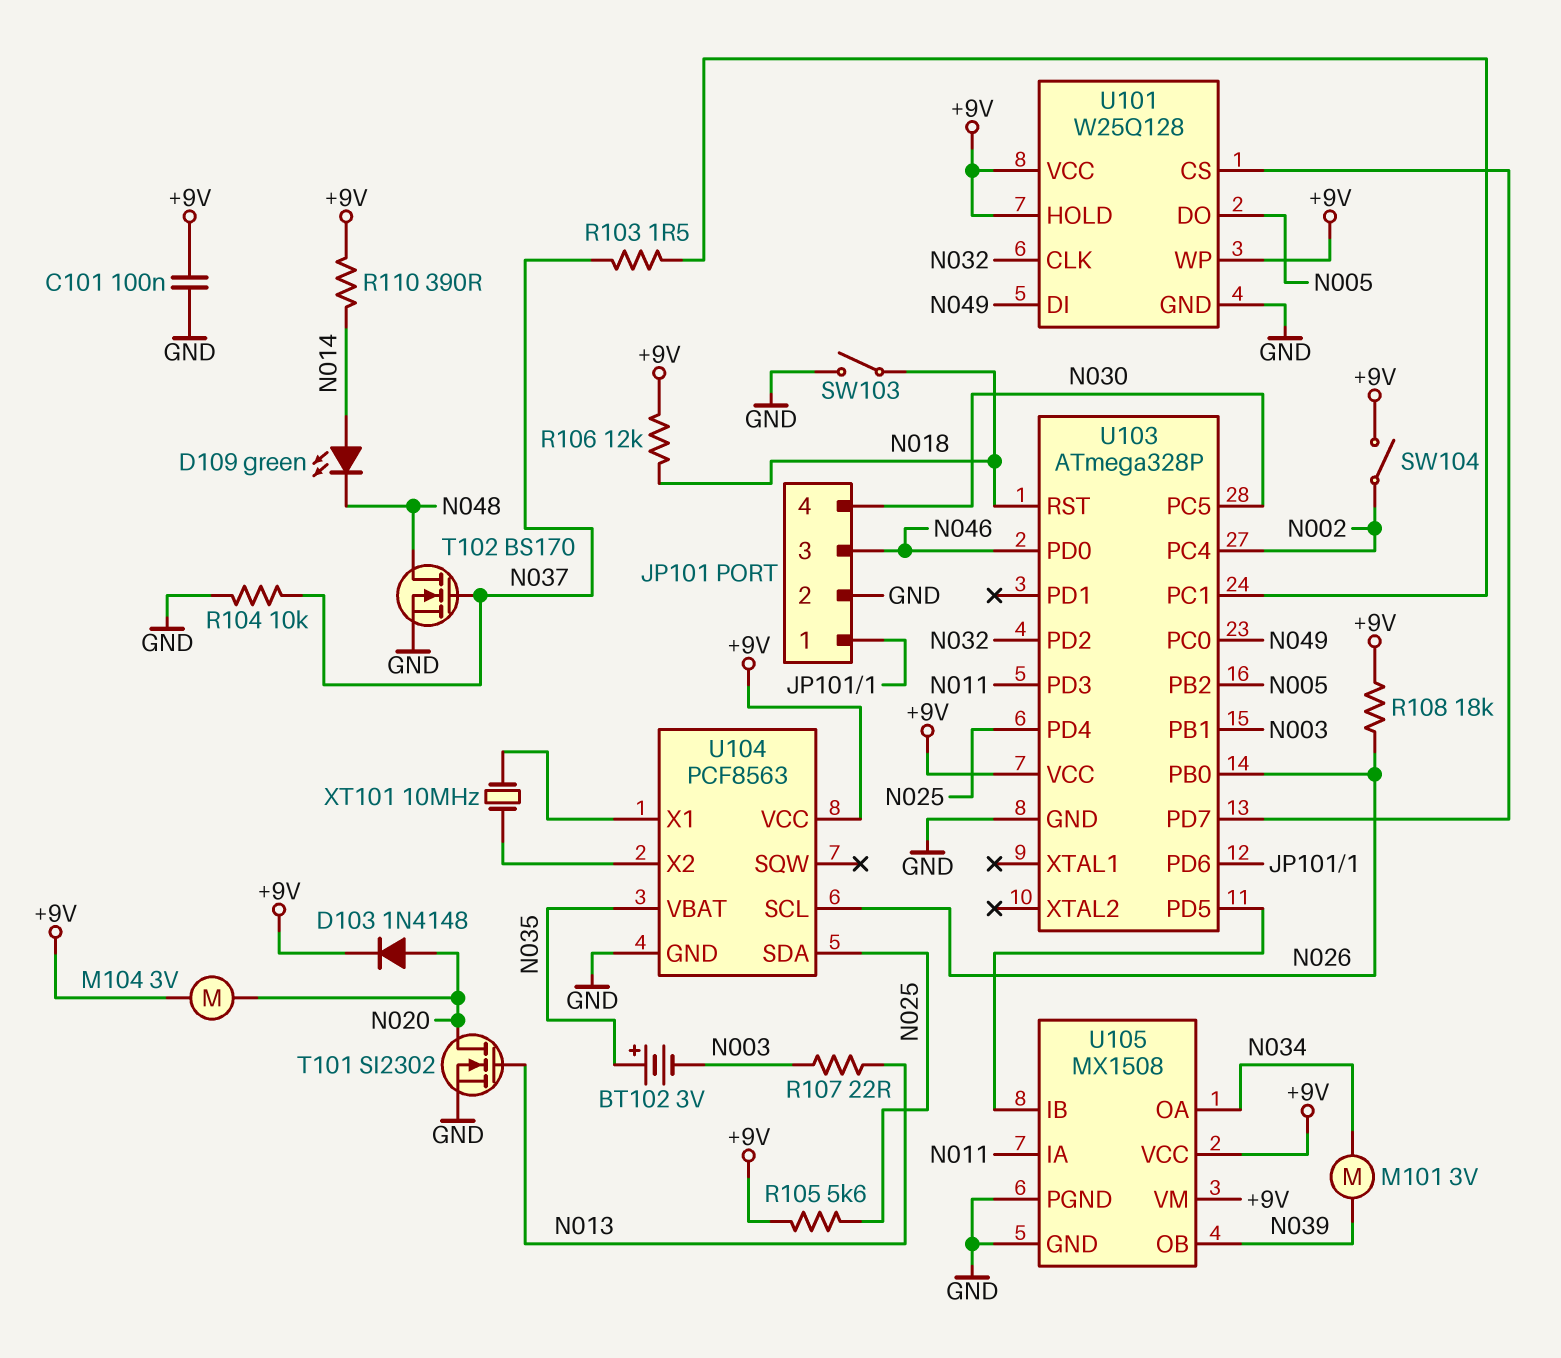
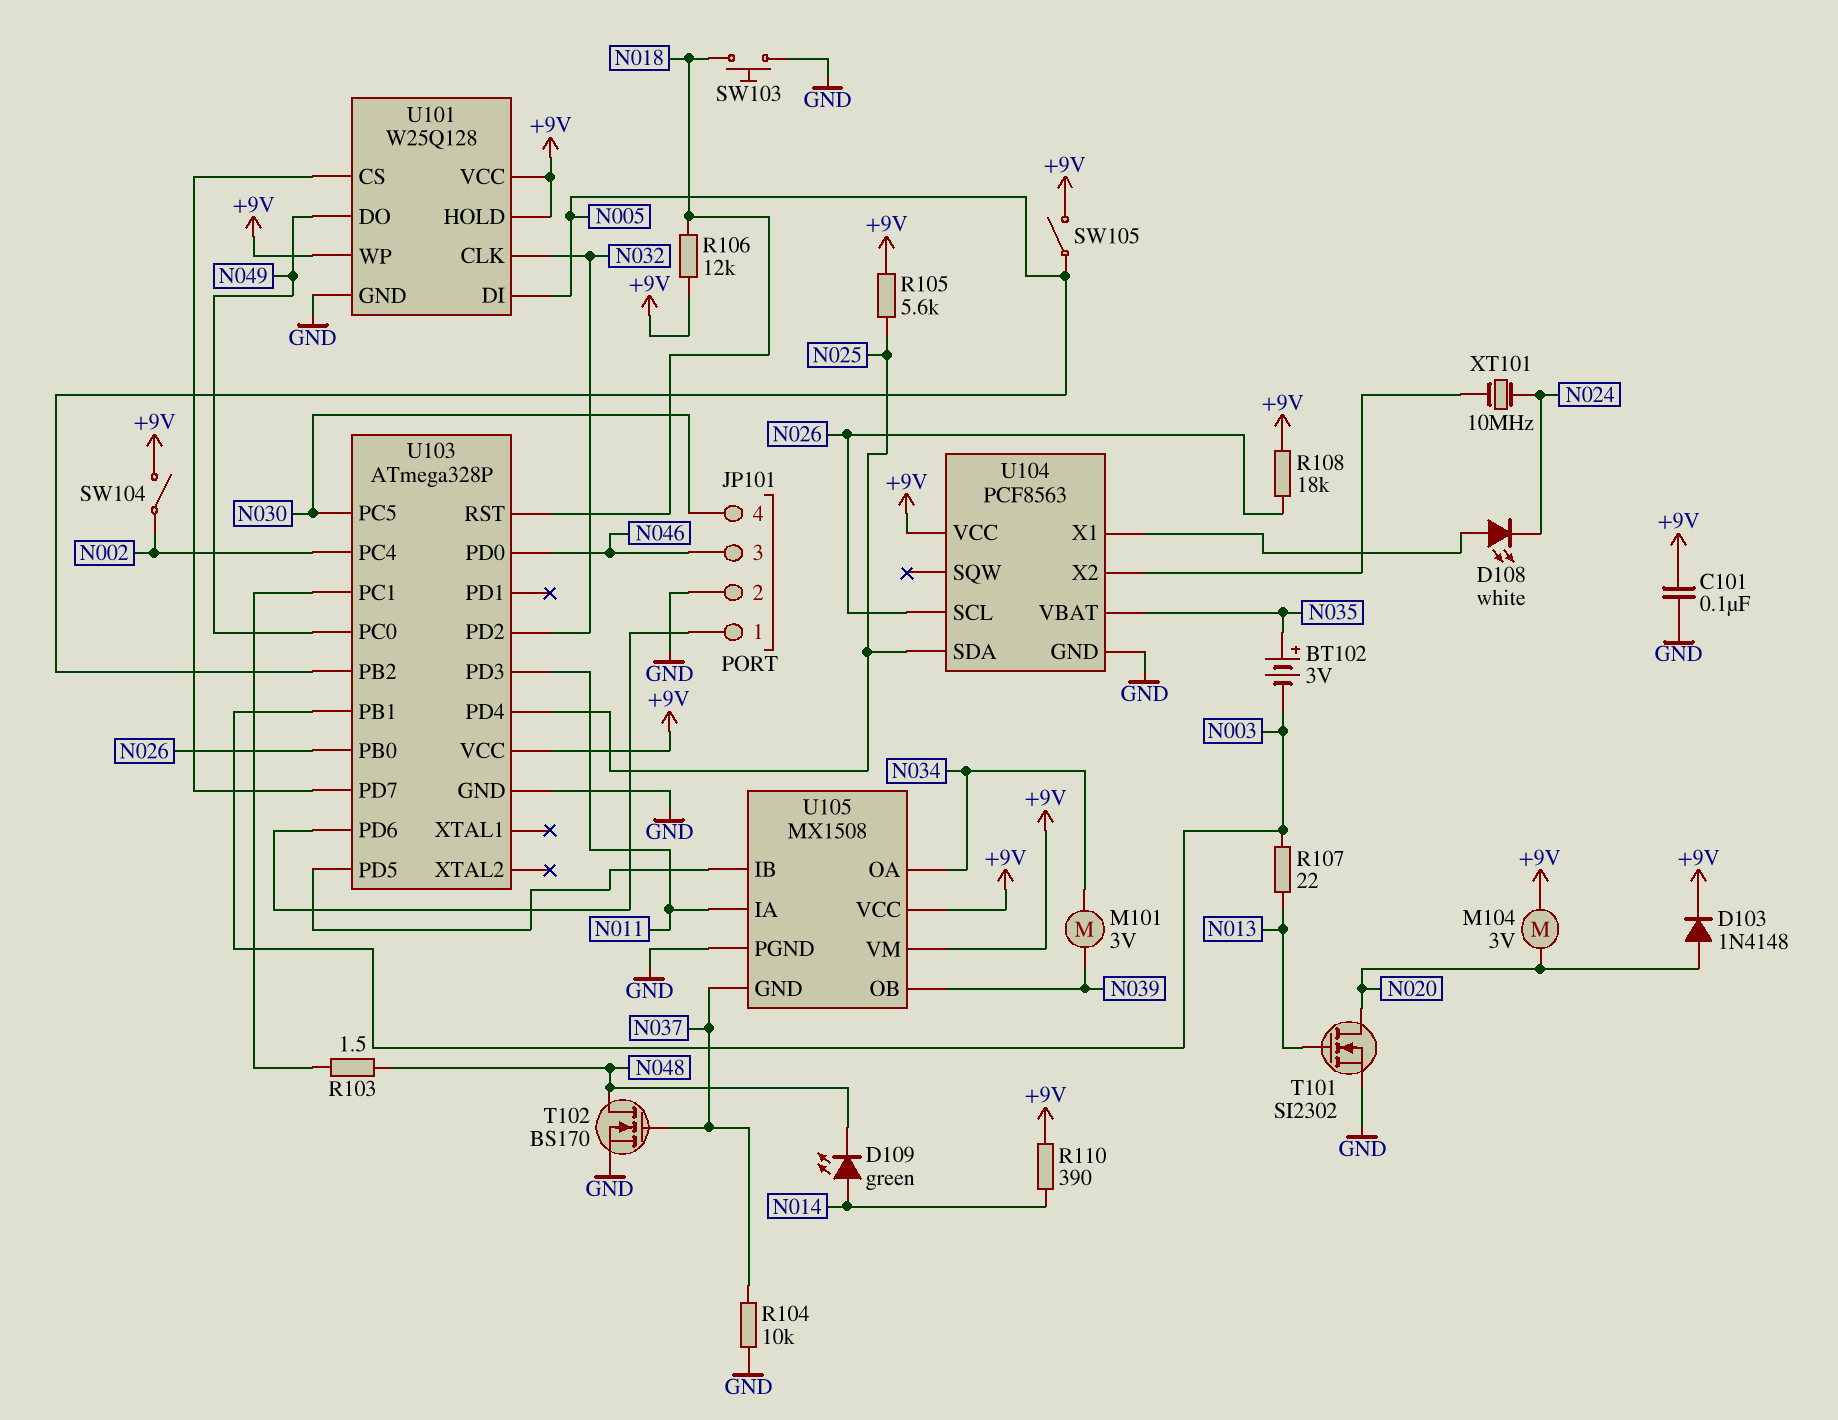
D108: none -> LED white (A U104/X1, K N024)
R103: 1.5 (N037, U103/PC1) -> 1.5 (N048, U103/PC1)
SW103: switch (GND, N018) -> button (GND, N018)
SW105: none -> switch (+9V, N005)
U101 pin DI: N049 -> N005
U101 pin DO: N005 -> N049
U105 pin GND: GND -> N037
XT101: 10MHz (U104/X1, U104/X2) -> 10MHz (N024, U104/X2)

